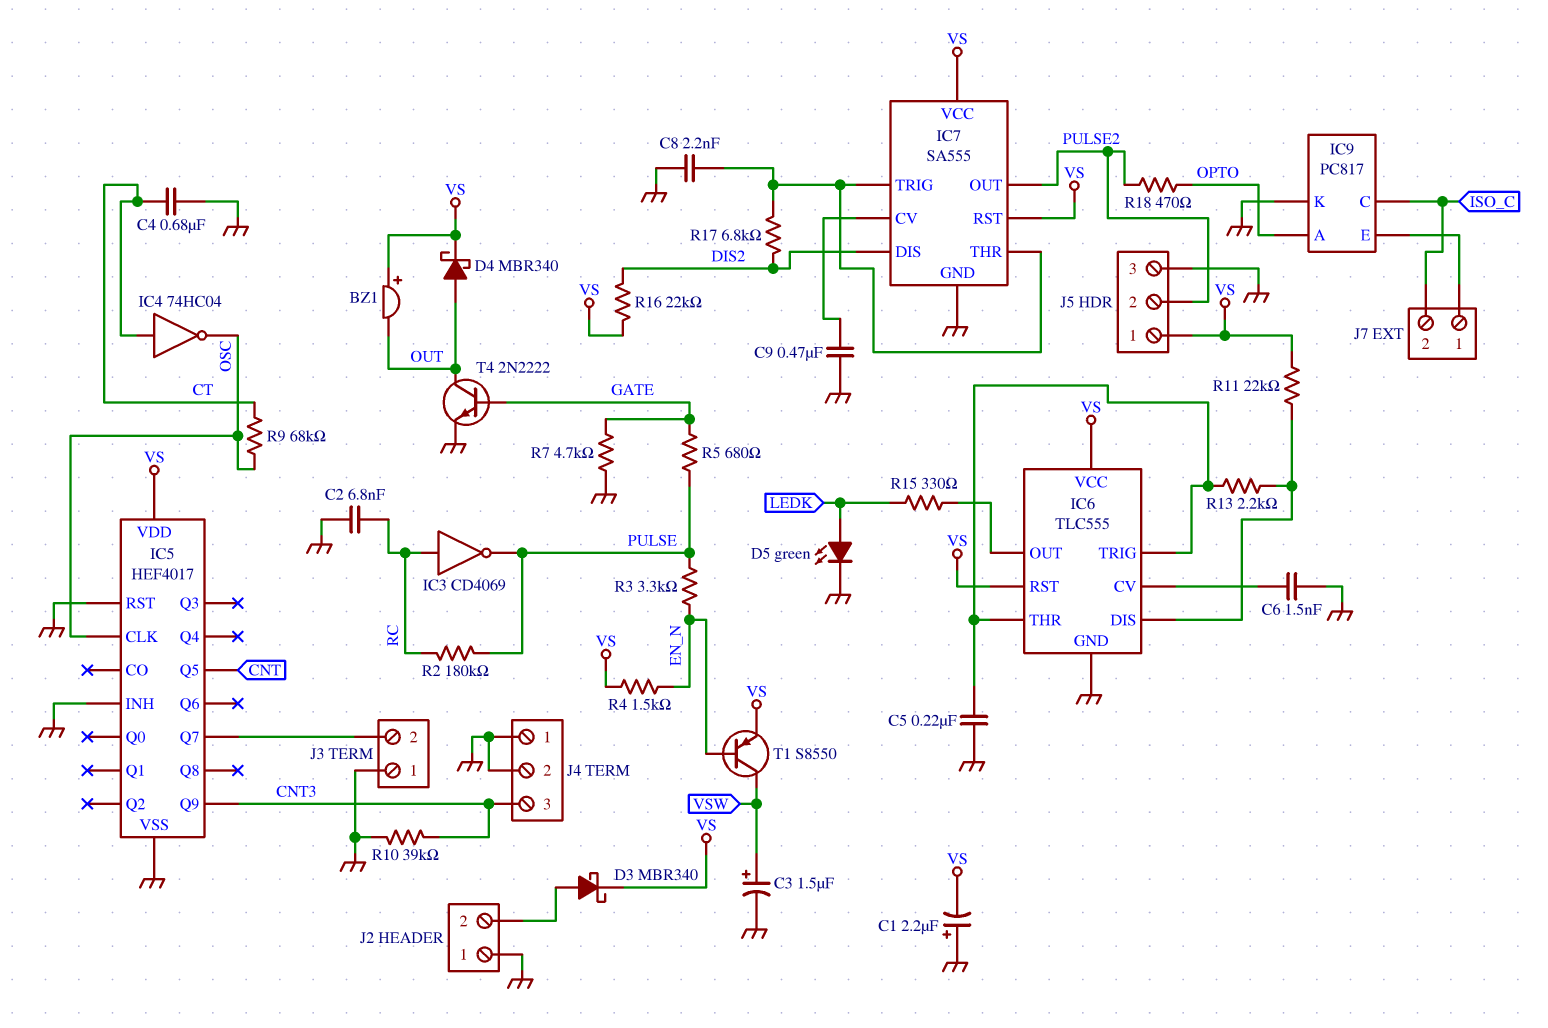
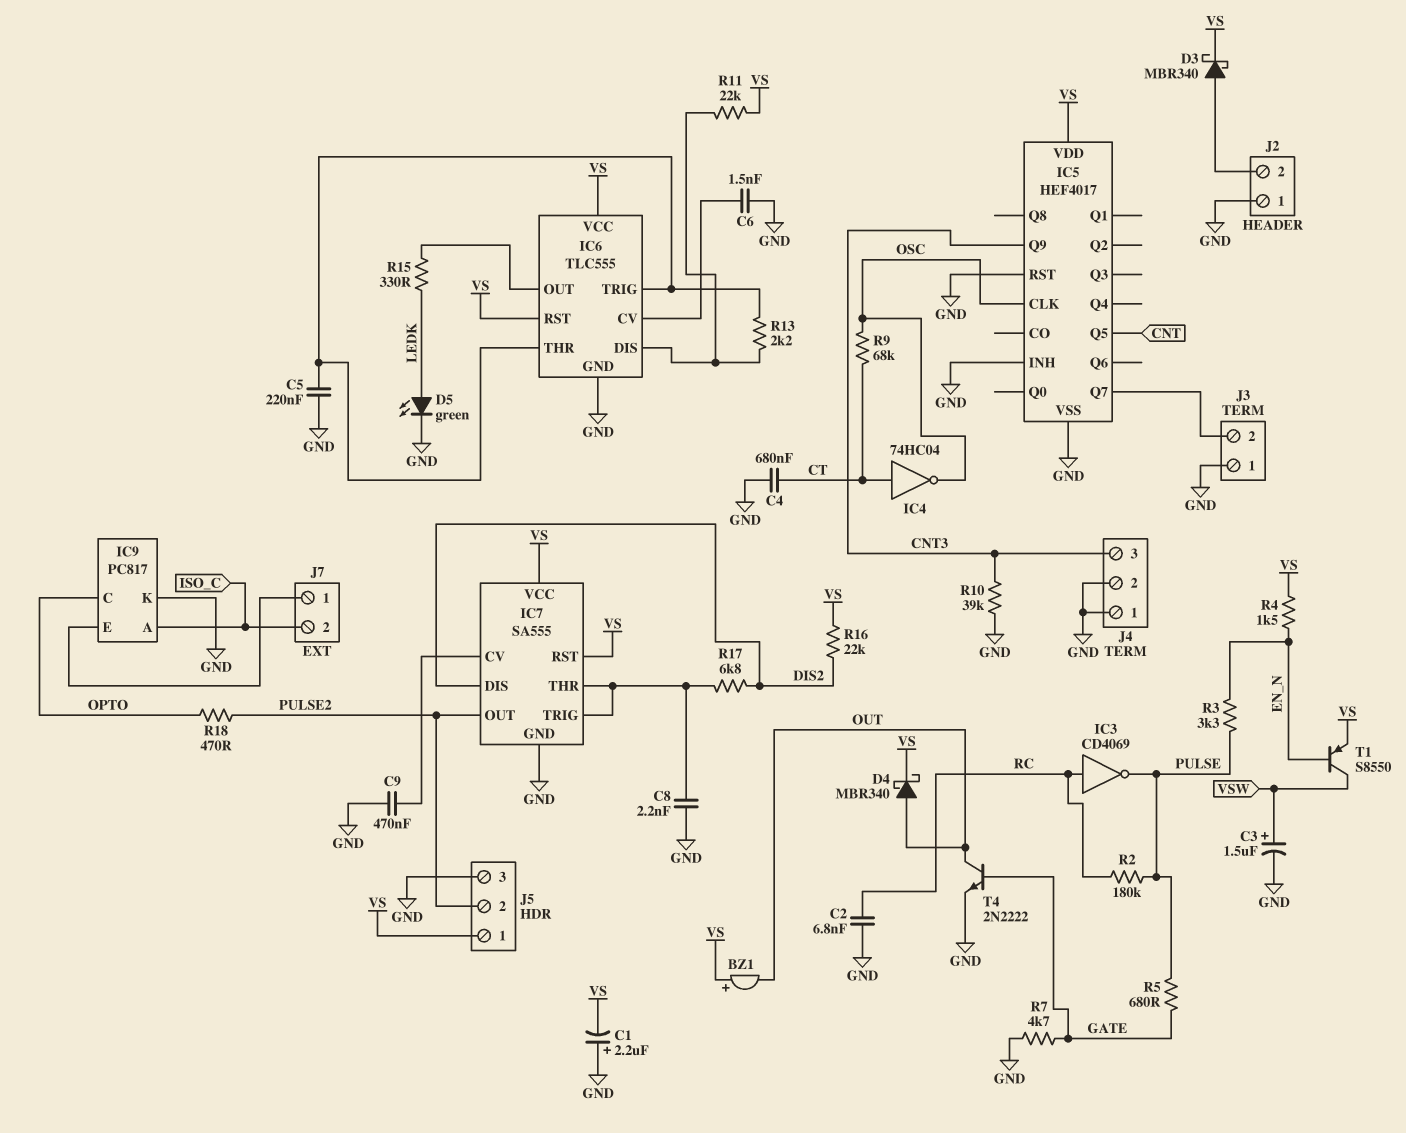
IC9 pin A: OPTO -> ISO_C
IC9 pin C: ISO_C -> OPTO

